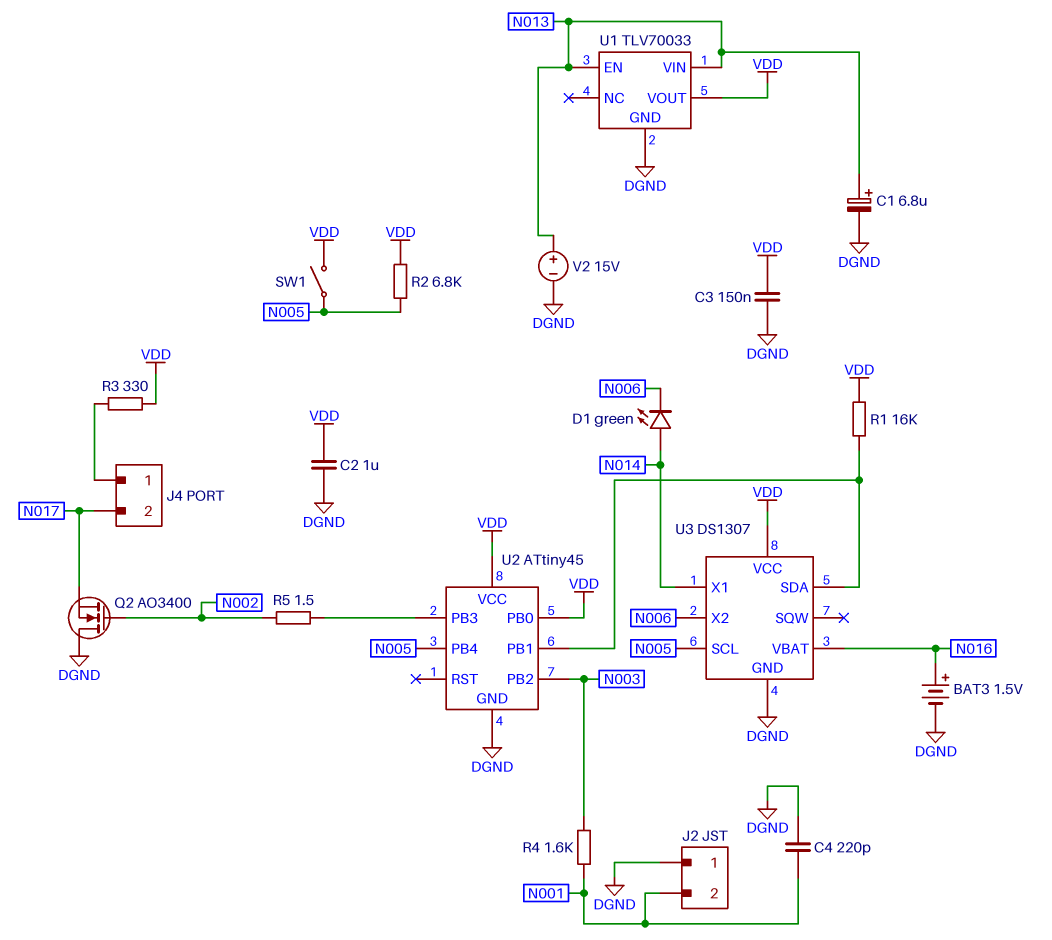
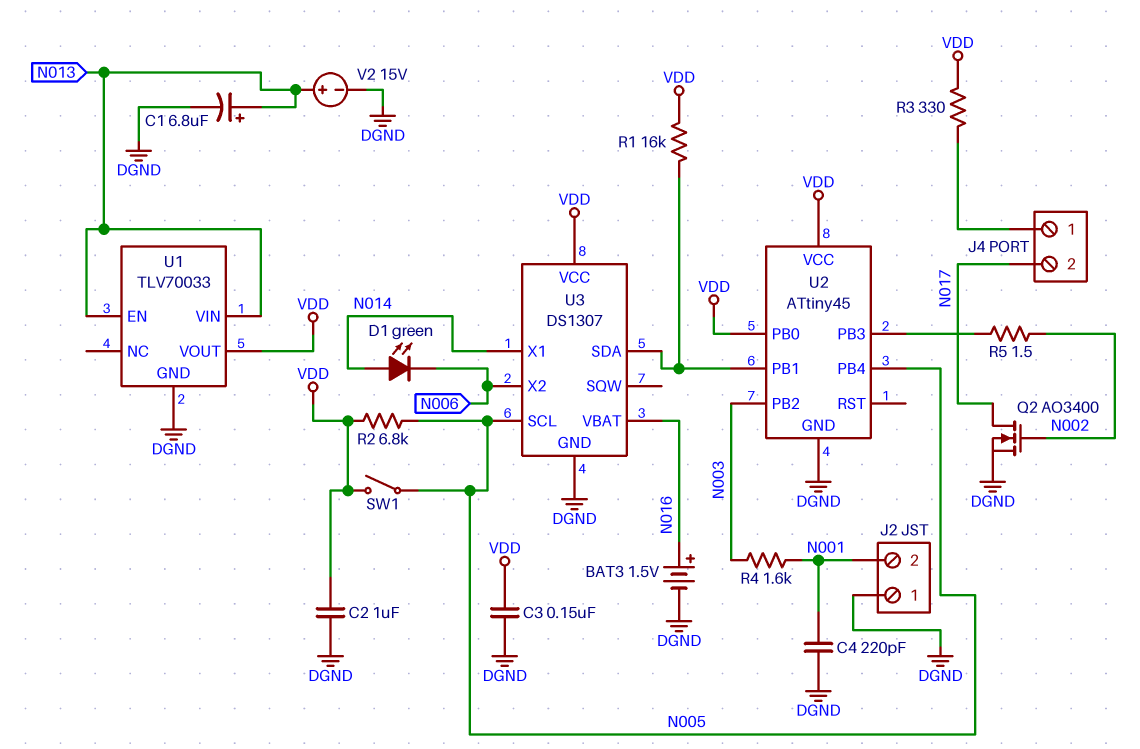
Q2: NMOS AO3400 (G N002, D DGND, S N017) -> NMOS AO3400 (G N002, D N017, S DGND)

